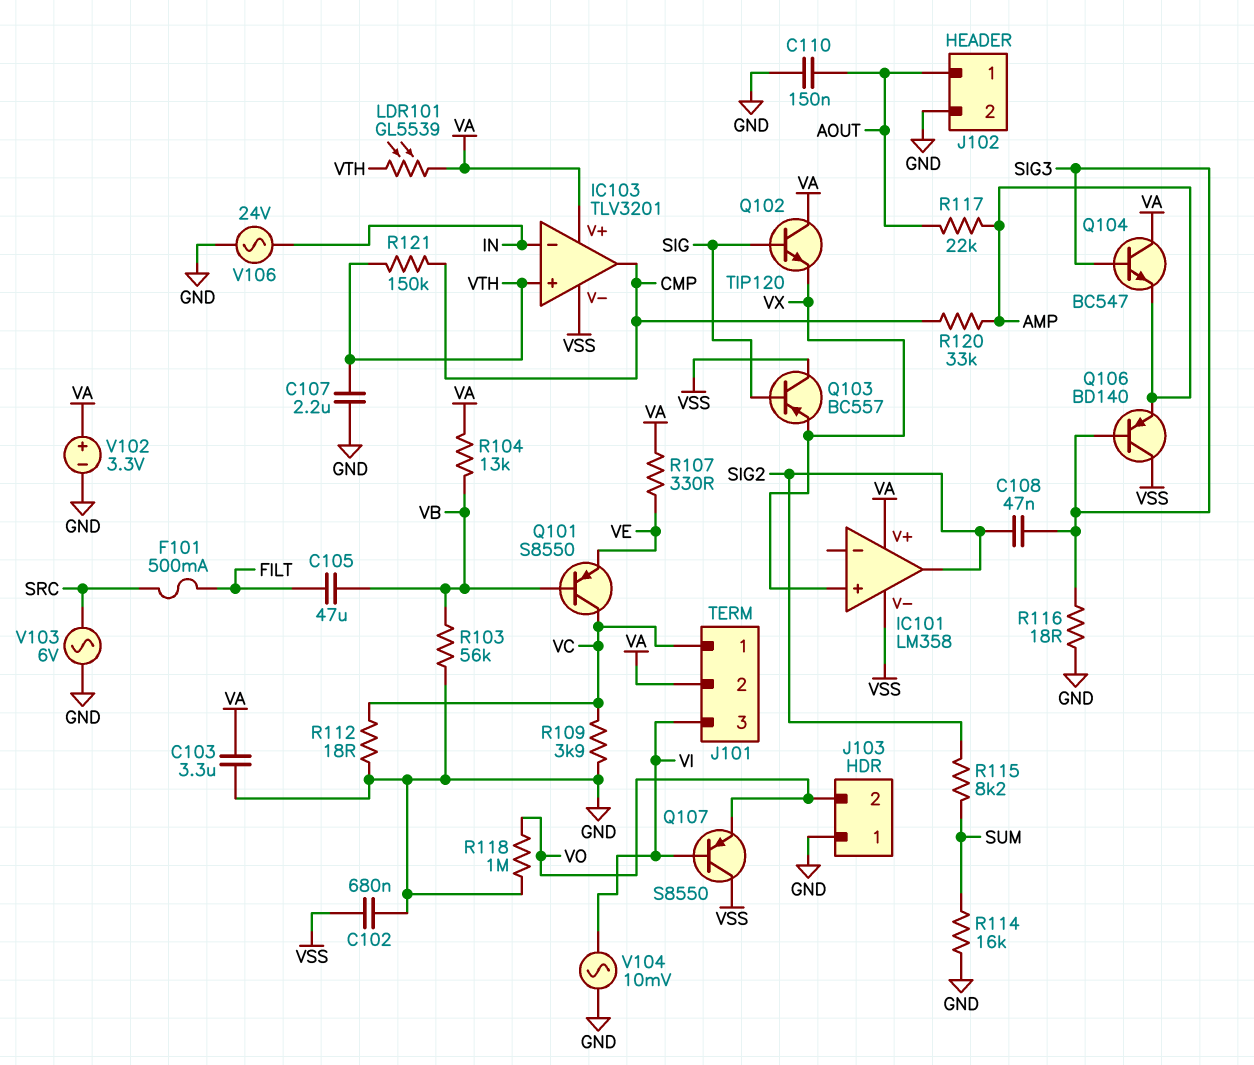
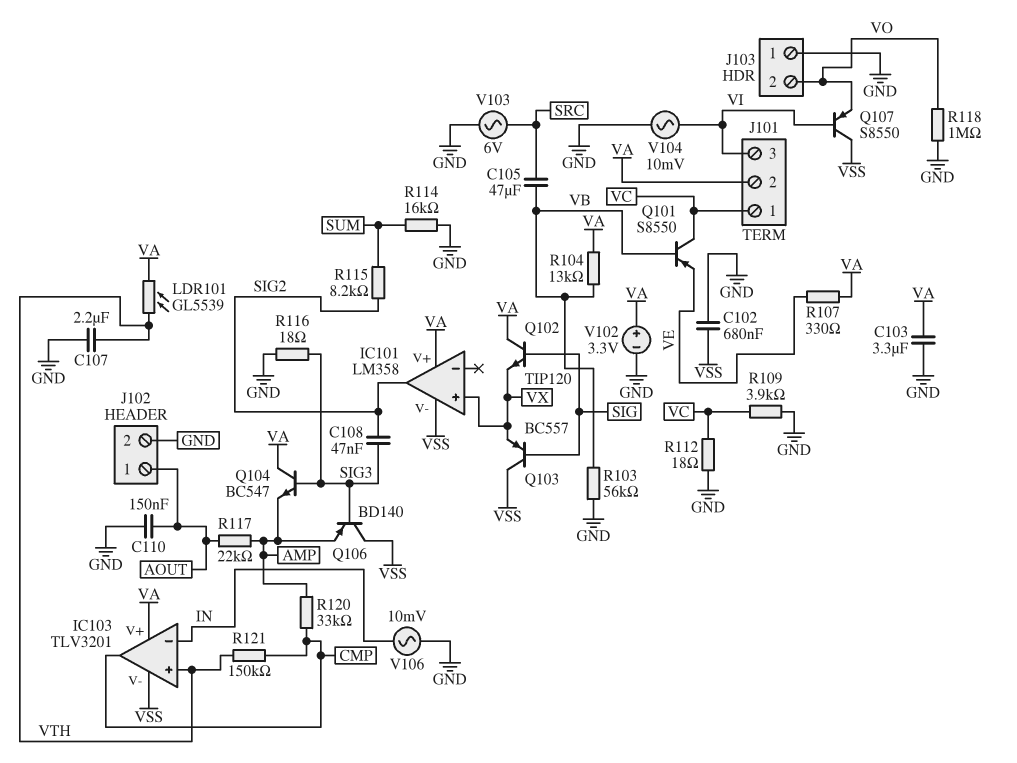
C105: 47uF (FILT, VB) -> 47uF (SRC, VB)
F101: 500mA (FILT, SRC) -> none
V106: AC 24V (GND, IN) -> AC 10mV (GND, IN)

